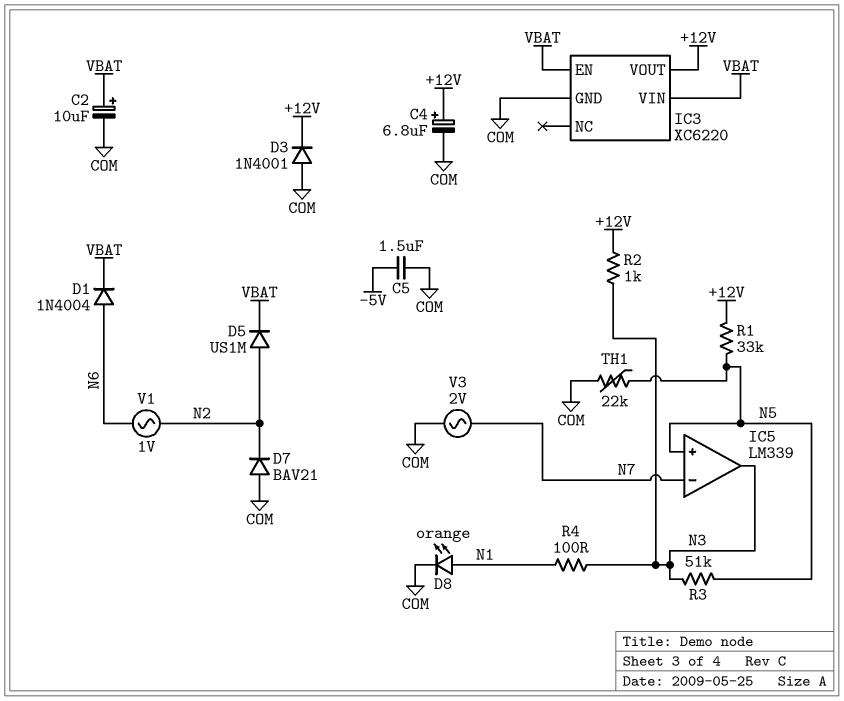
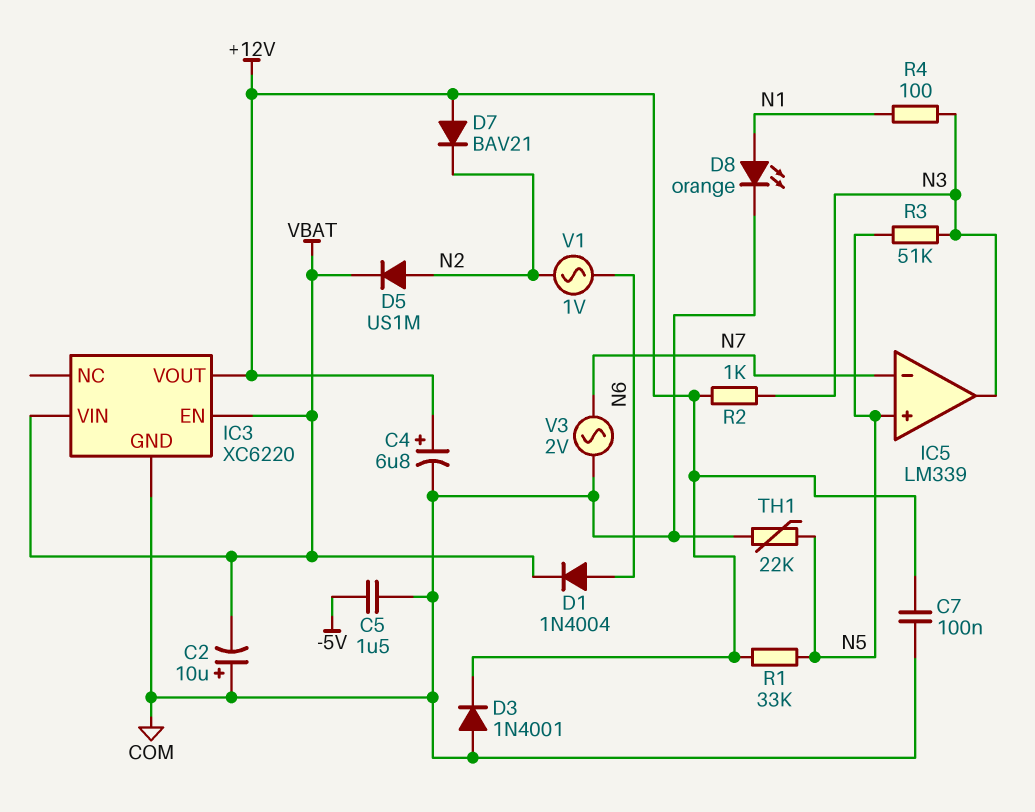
C2: 10uF (plus VBAT, minus COM) -> 10uF (plus COM, minus VBAT)
C7: none -> 100nF (+12V, COM)
D7: diode BAV21 (A COM, K N2) -> diode BAV21 (A +12V, K N2)

